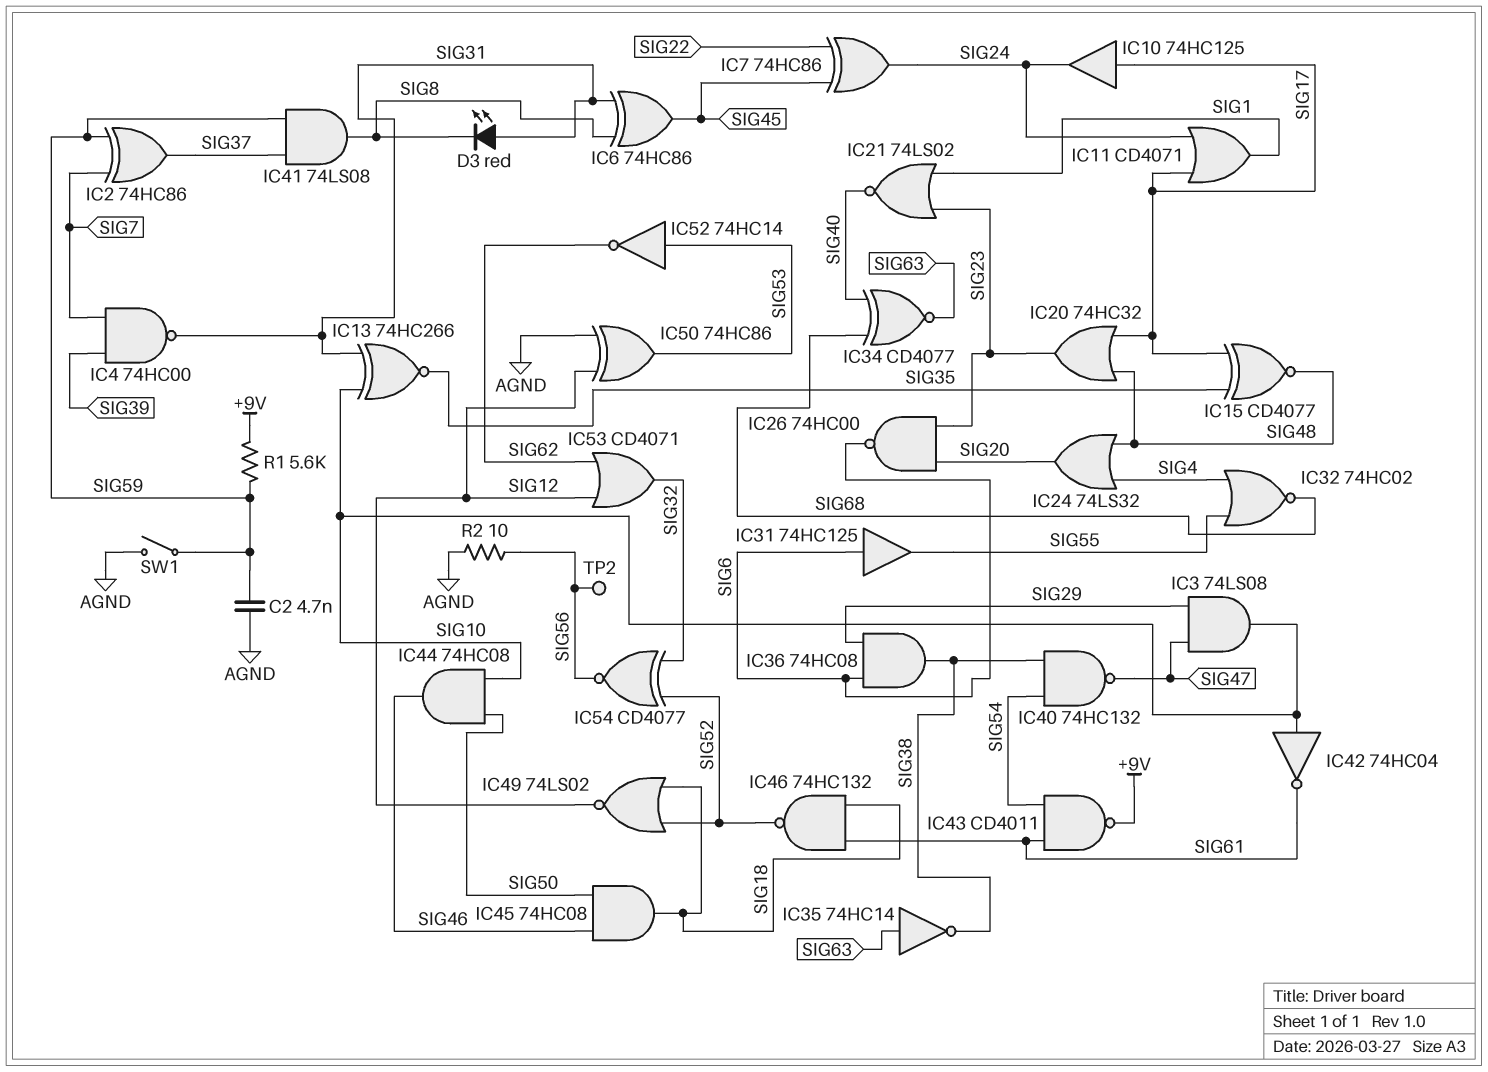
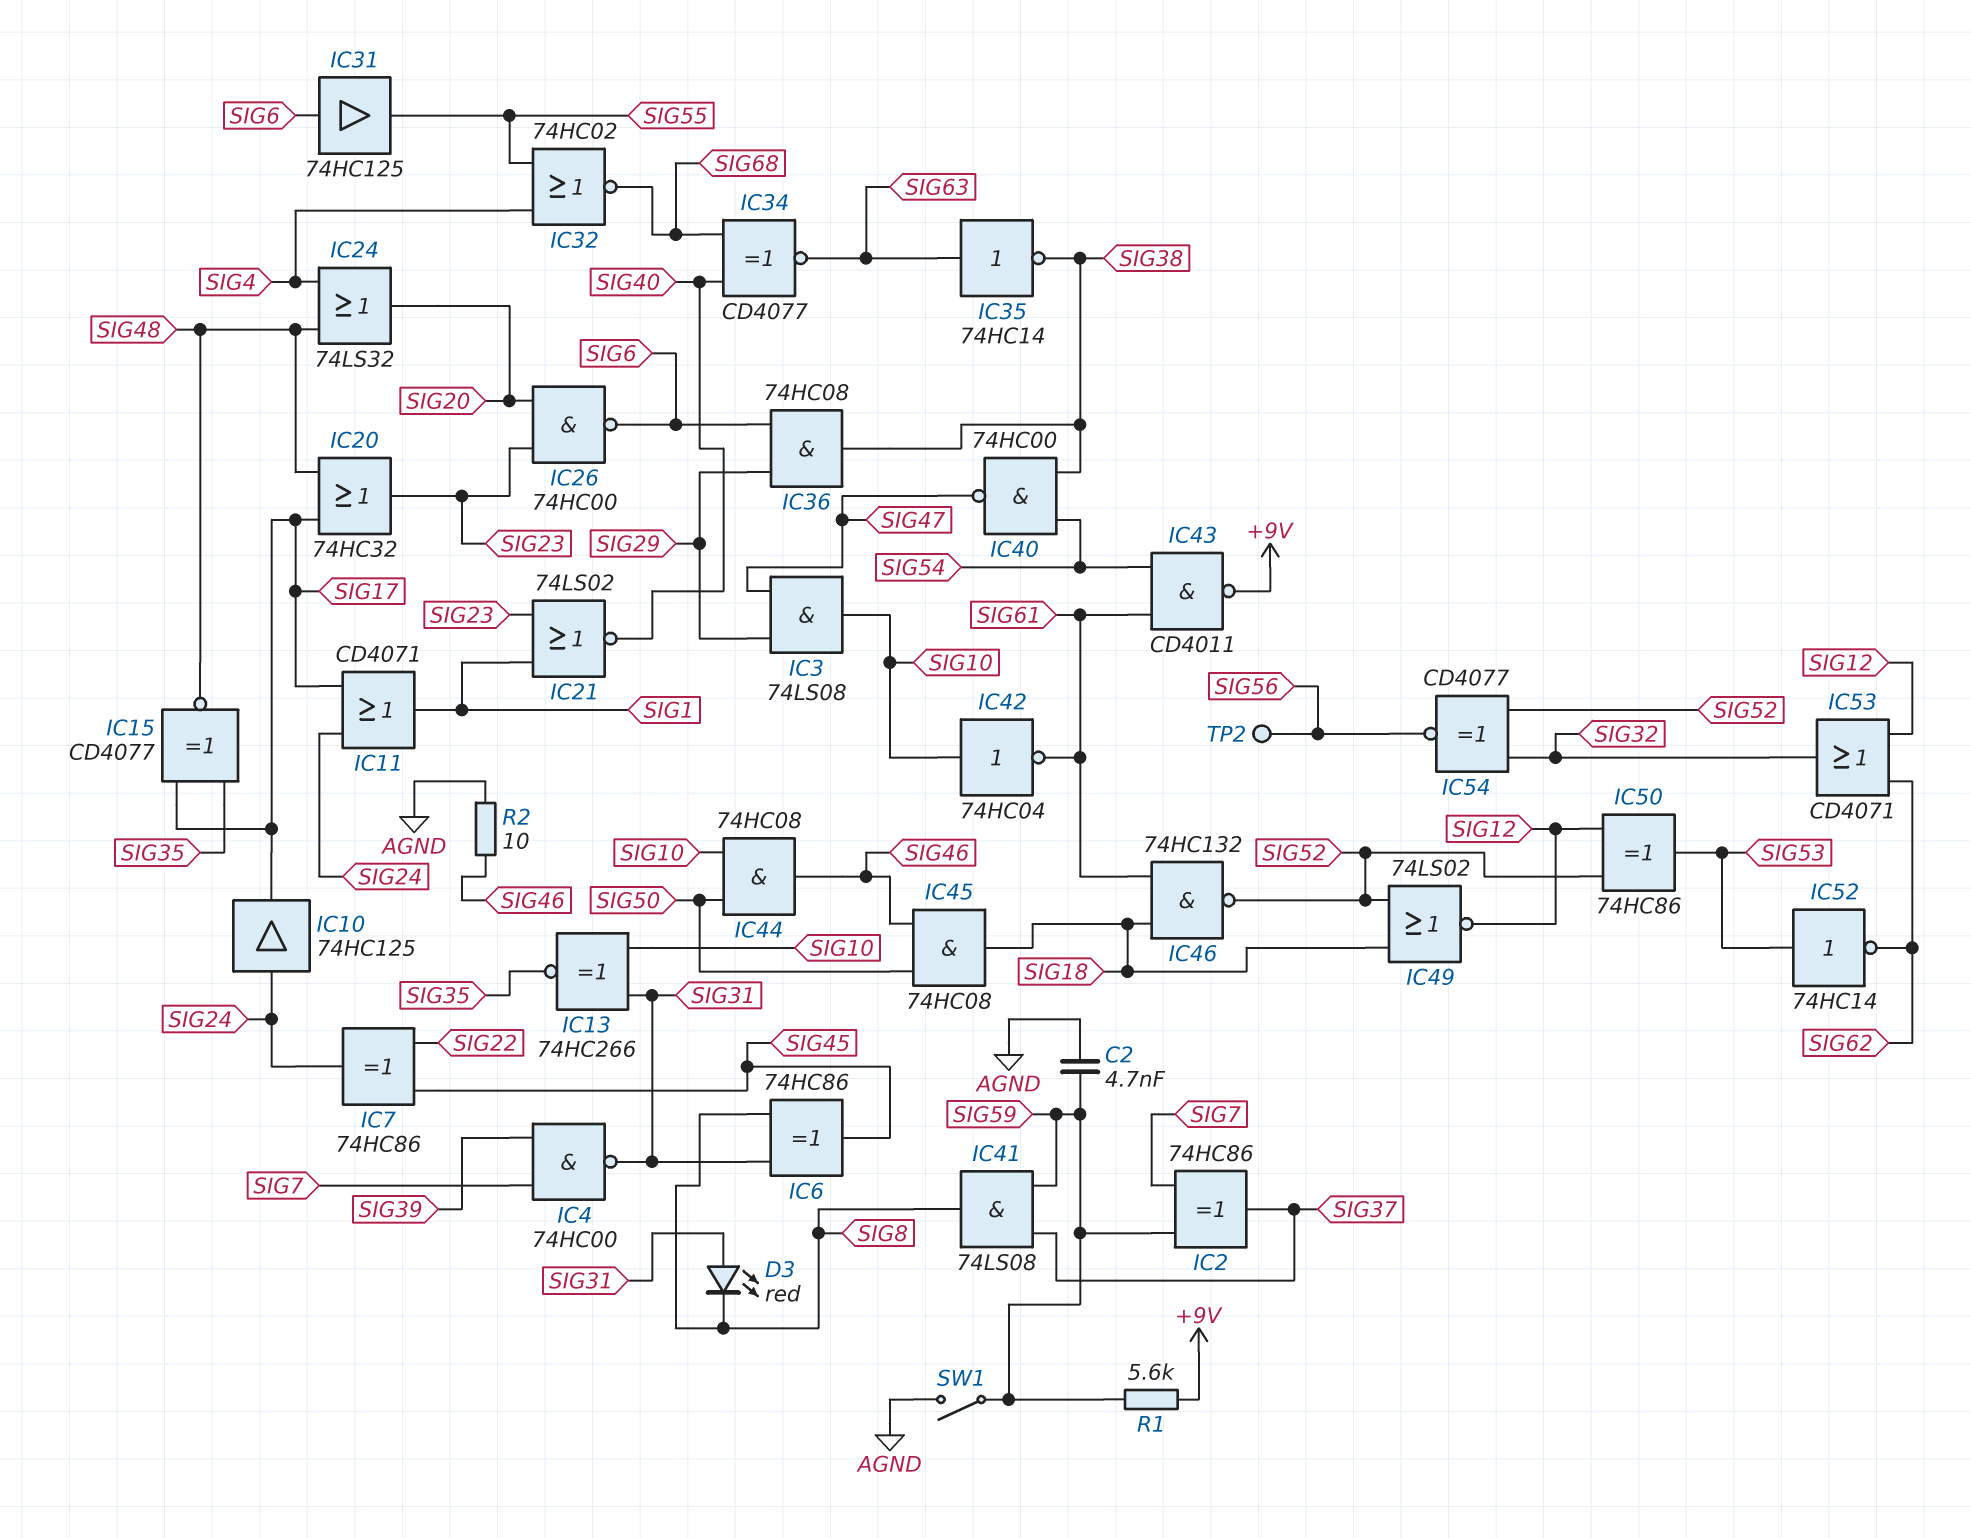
IC10: buffer 74HC125 (in SIG17, out SIG24) -> buffer 74HC125 (in SIG24, out SIG17)
IC40: NAND 74HC132 (in SIG38, in SIG54, out SIG47) -> NAND 74HC00 (in SIG38, in SIG54, out SIG47)
IC50: XOR 74HC86 (in AGND, in SIG12, out SIG53) -> XOR 74HC86 (in SIG12, in SIG52, out SIG53)
R2: 10 (AGND, SIG56) -> 10 (AGND, SIG46)

